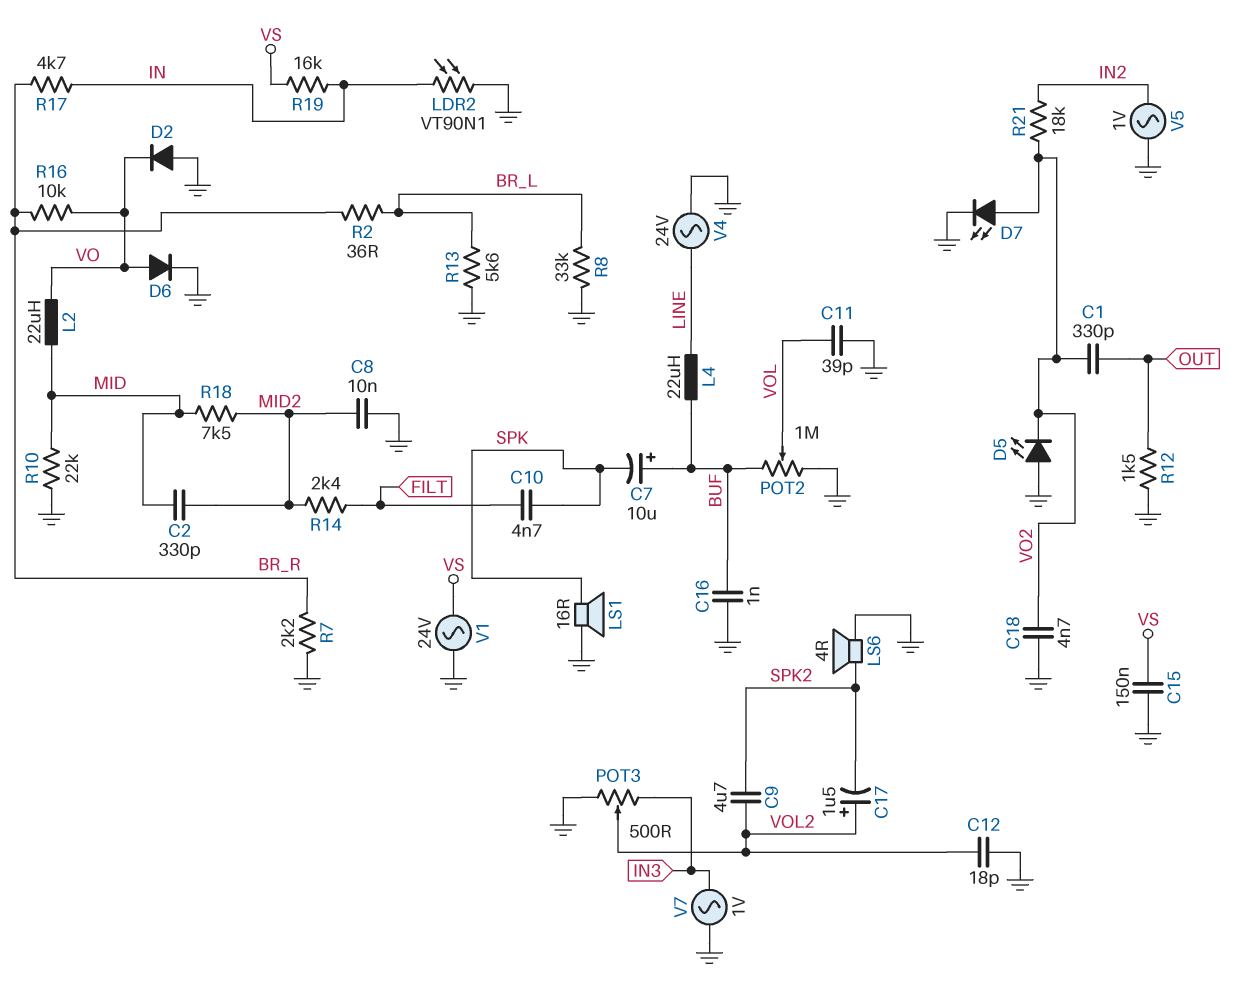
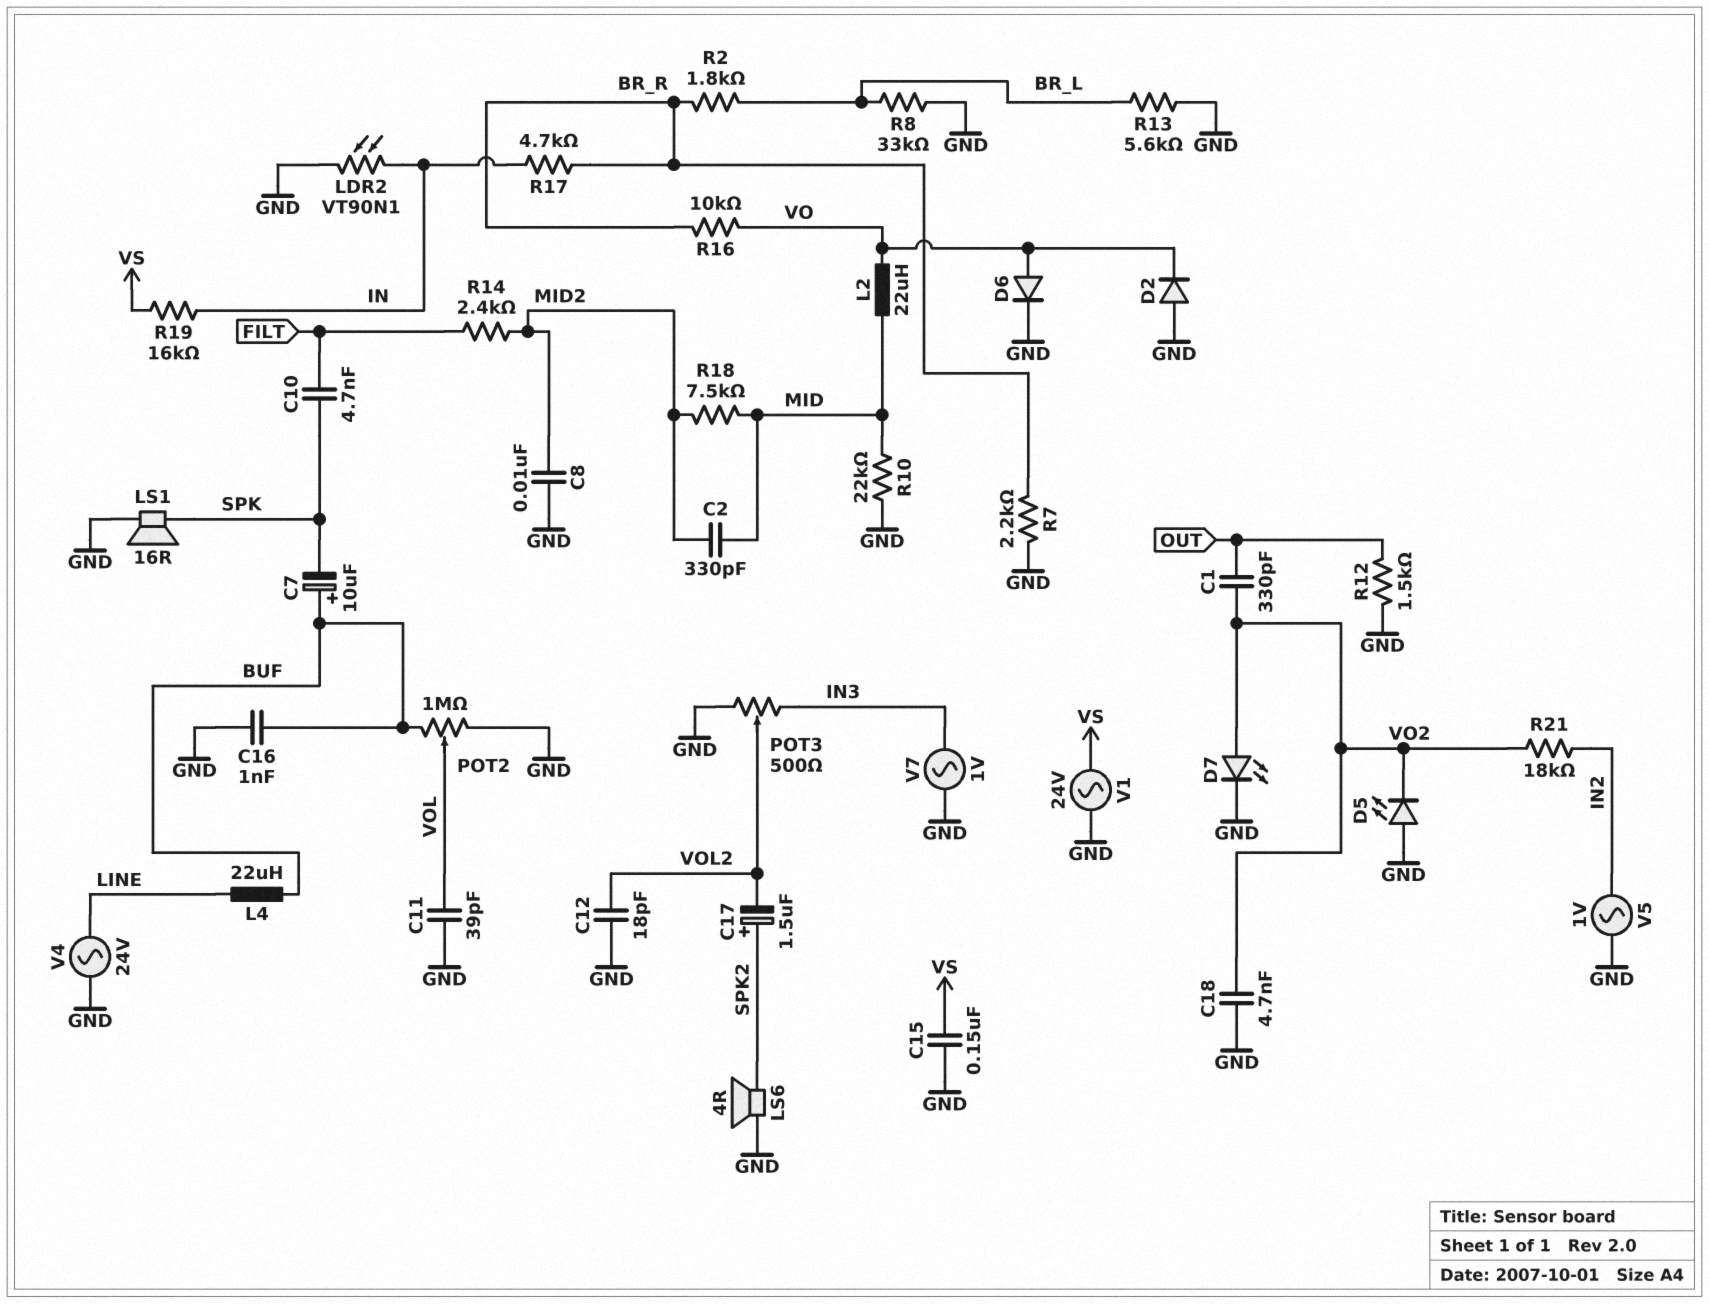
C9: 4.7uF (SPK2, VOL2) -> none
C17: 1.5uF (plus VOL2, minus SPK2) -> 1.5uF (plus SPK2, minus VOL2)
R2: 36 (BR_L, BR_R) -> 1.8k (BR_L, BR_R)

